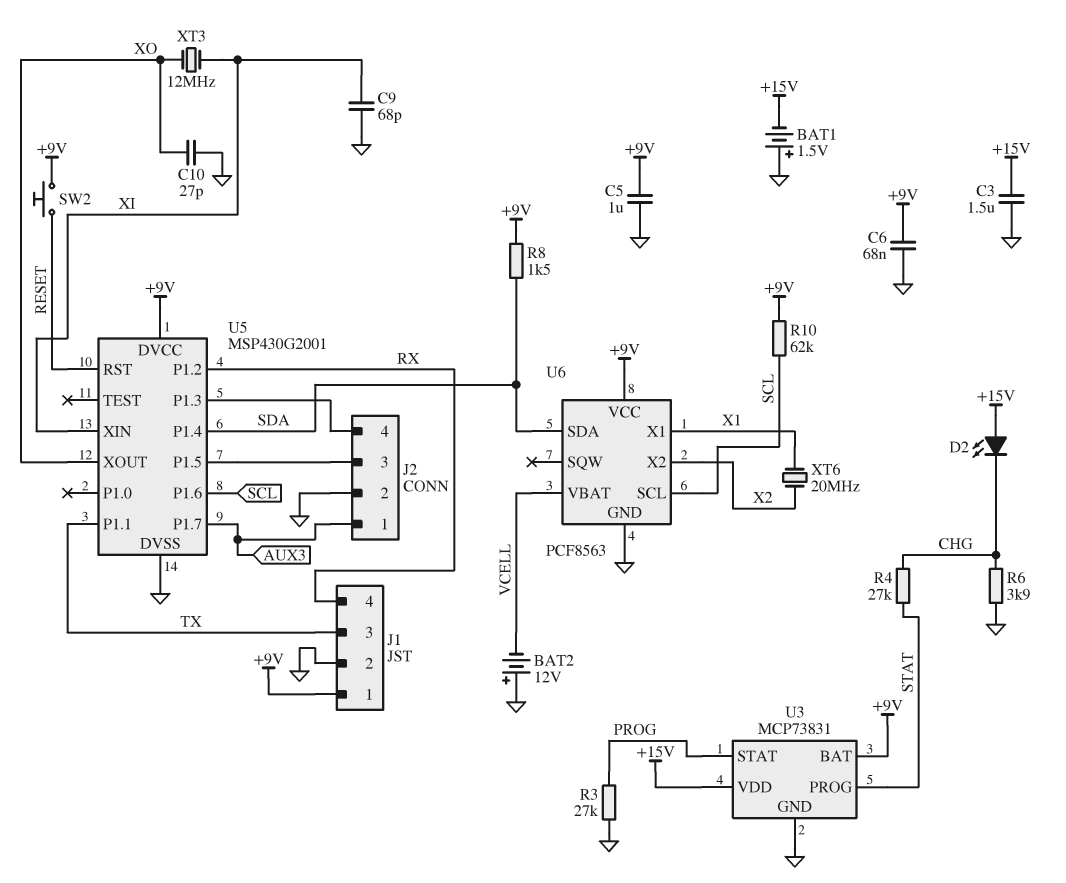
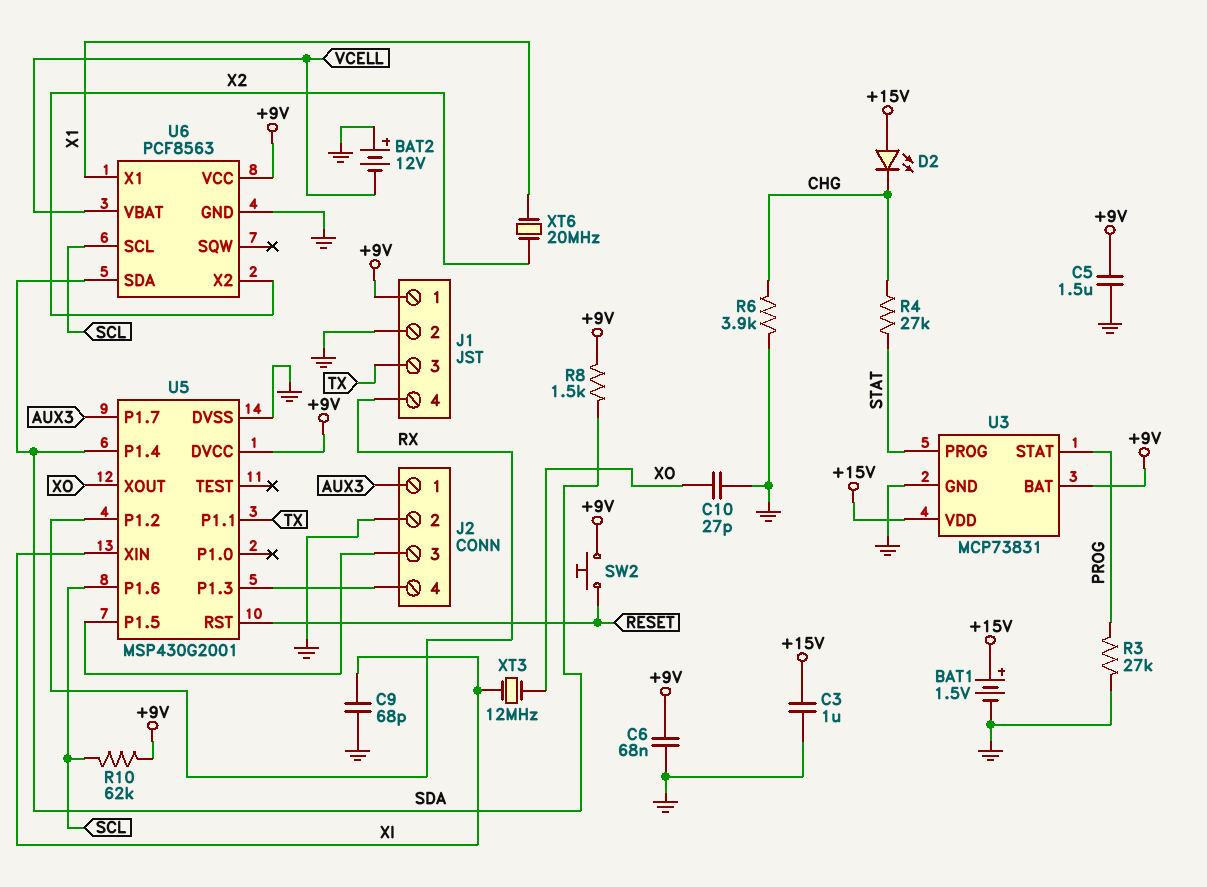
BAT1: 1.5V (plus GND, minus +15V) -> 1.5V (plus +15V, minus GND)
C3: 1.5uF (+15V, GND) -> 1uF (+15V, GND)
C5: 1uF (+9V, GND) -> 1.5uF (+9V, GND)

